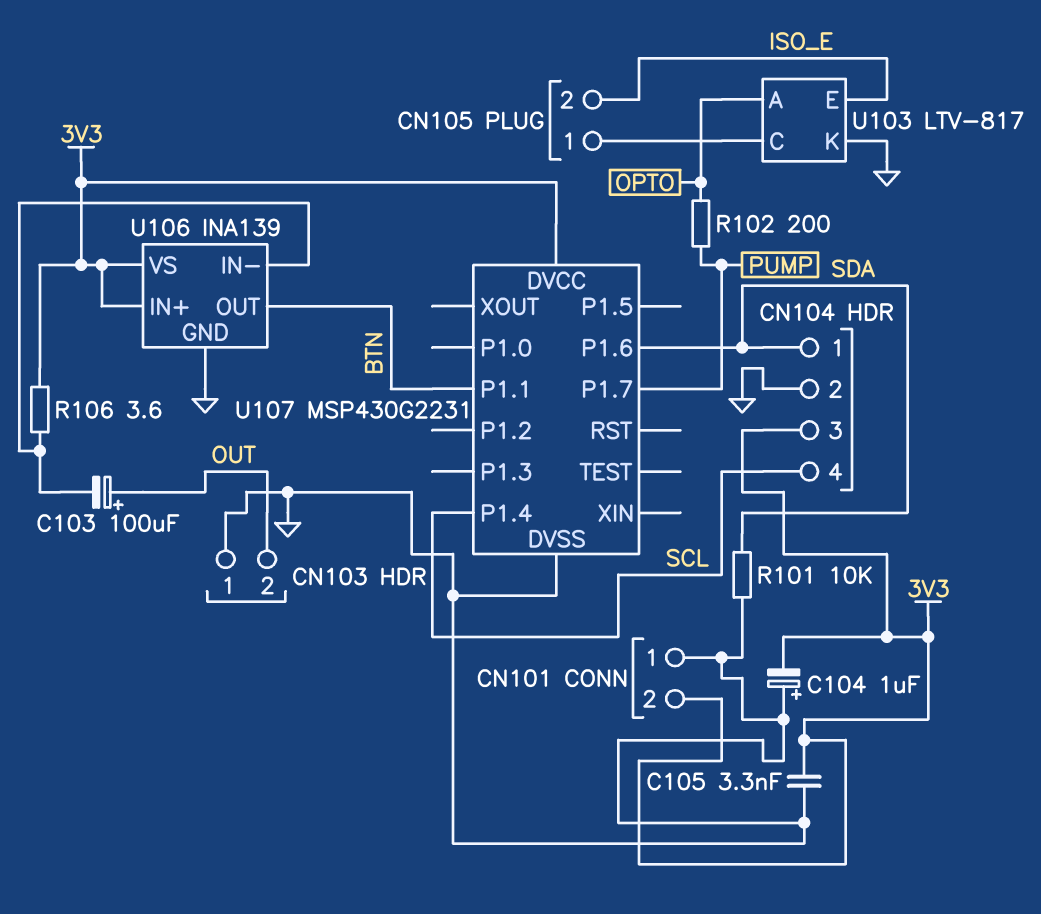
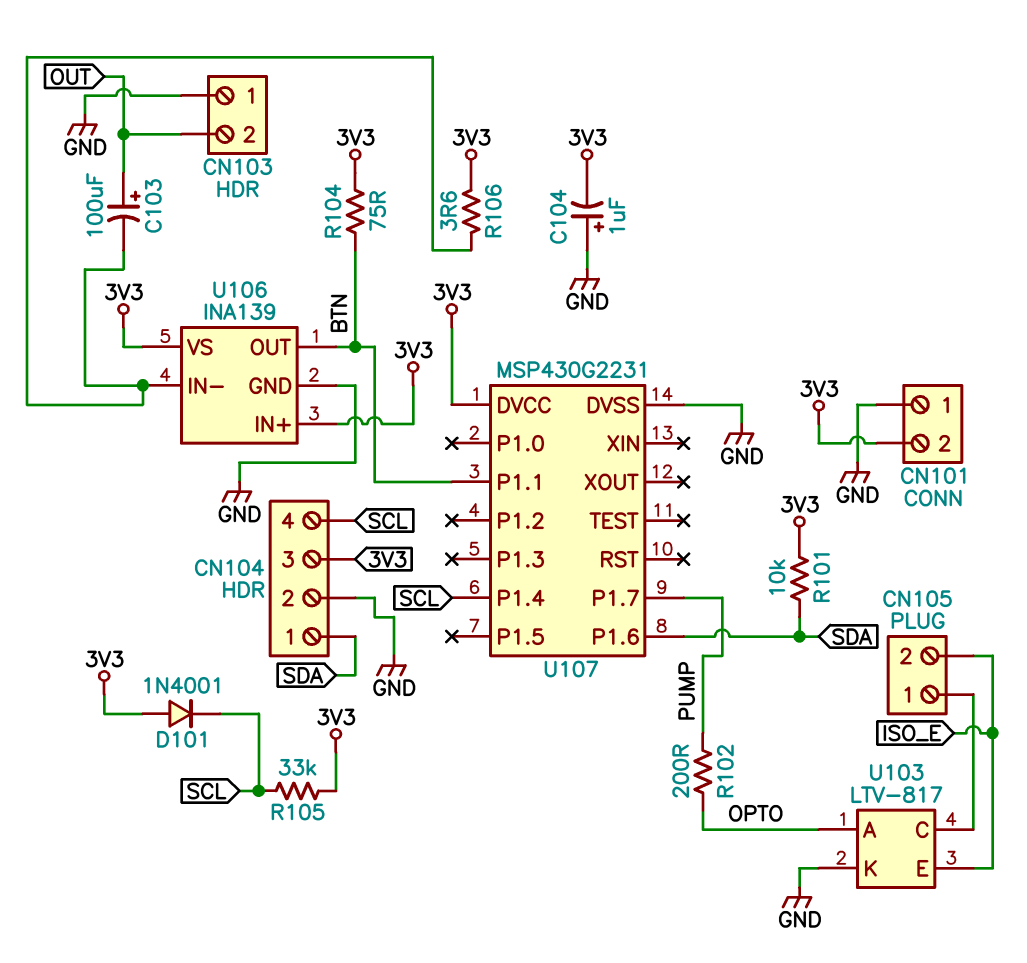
C105: 3.3nF (3V3, GND) -> none
D101: none -> diode 1N4001 (A 3V3, K SCL)
R101: 10k (GND, SDA) -> 10k (3V3, SDA)
R104: none -> 75 (3V3, BTN)
R105: none -> 33k (3V3, SCL)

